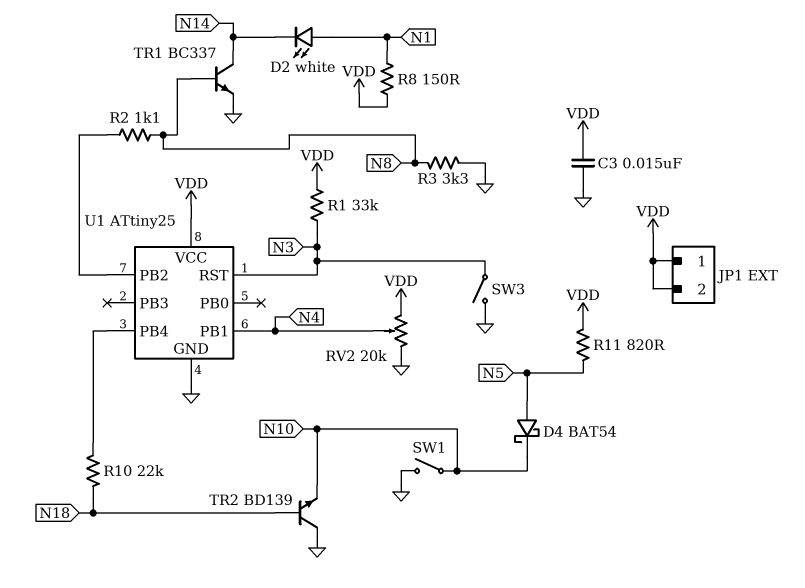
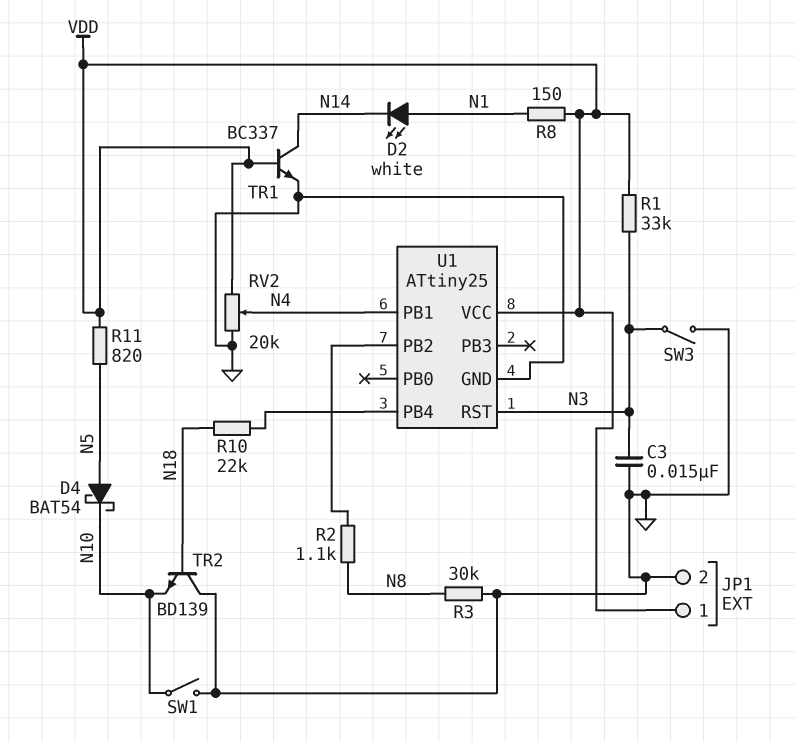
C3: 15nF (GND, VDD) -> 15nF (GND, N3)
JP1 pin 2: VDD -> GND
R3: 3.3k (GND, N8) -> 30k (GND, N8)
TR1: NPN BC337 (B N8, C N14, E GND) -> NPN BC337 (B VDD, C N14, E GND)

